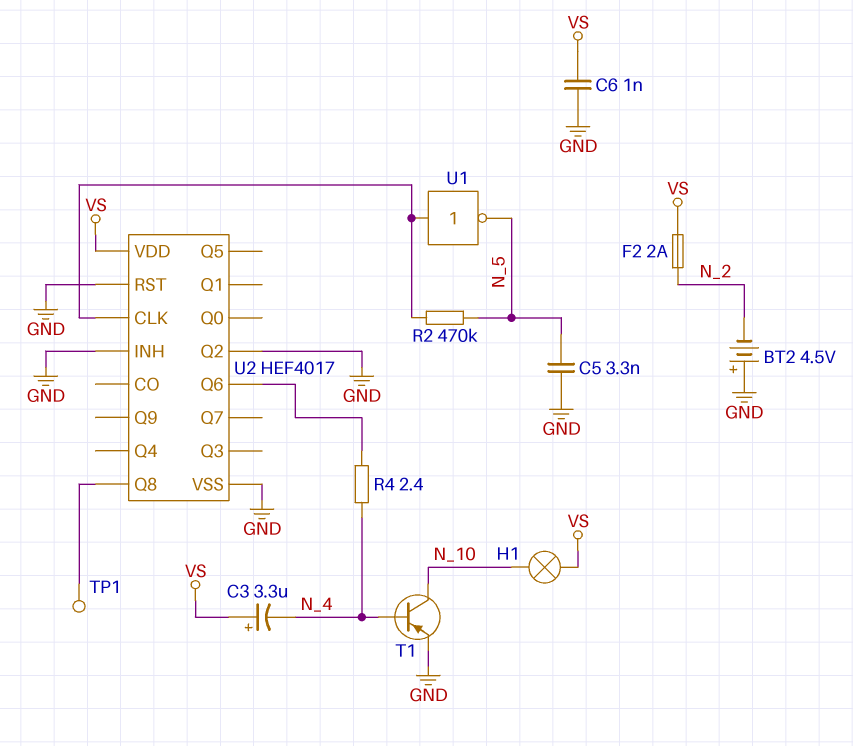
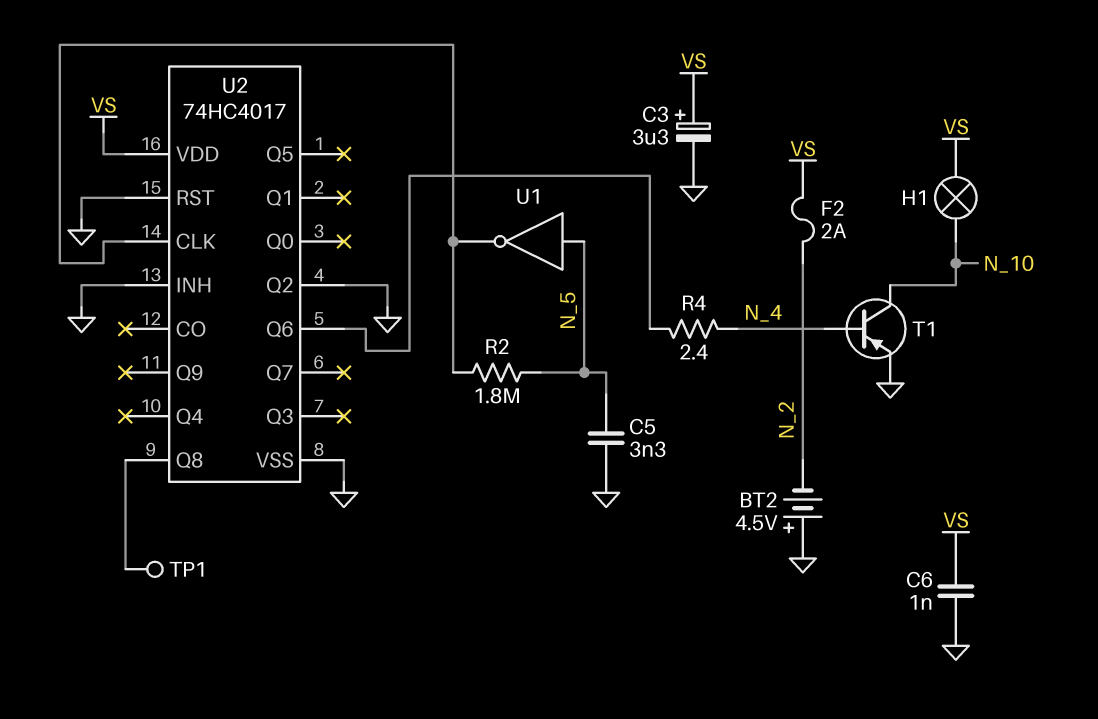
C3: 3.3uF (plus VS, minus N_4) -> 3.3uF (plus VS, minus GND)
R2: 470k (N_5, U2/CLK) -> 1.8M (N_5, U2/CLK)
U1: NOT (in U2/CLK, out N_5) -> NOT (in N_5, out U2/CLK)
U2: HEF4017 -> 74HC4017

